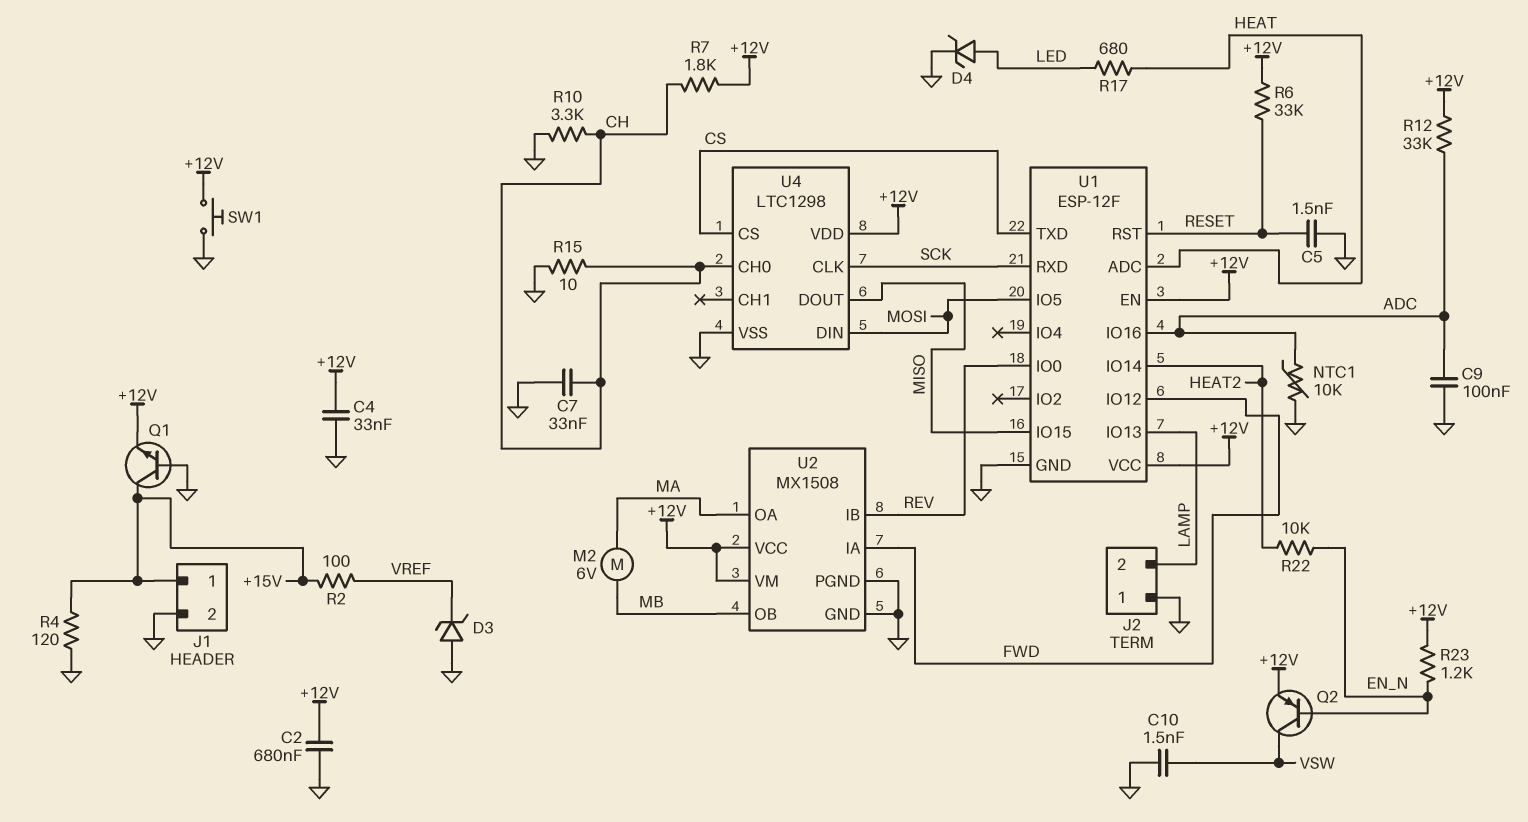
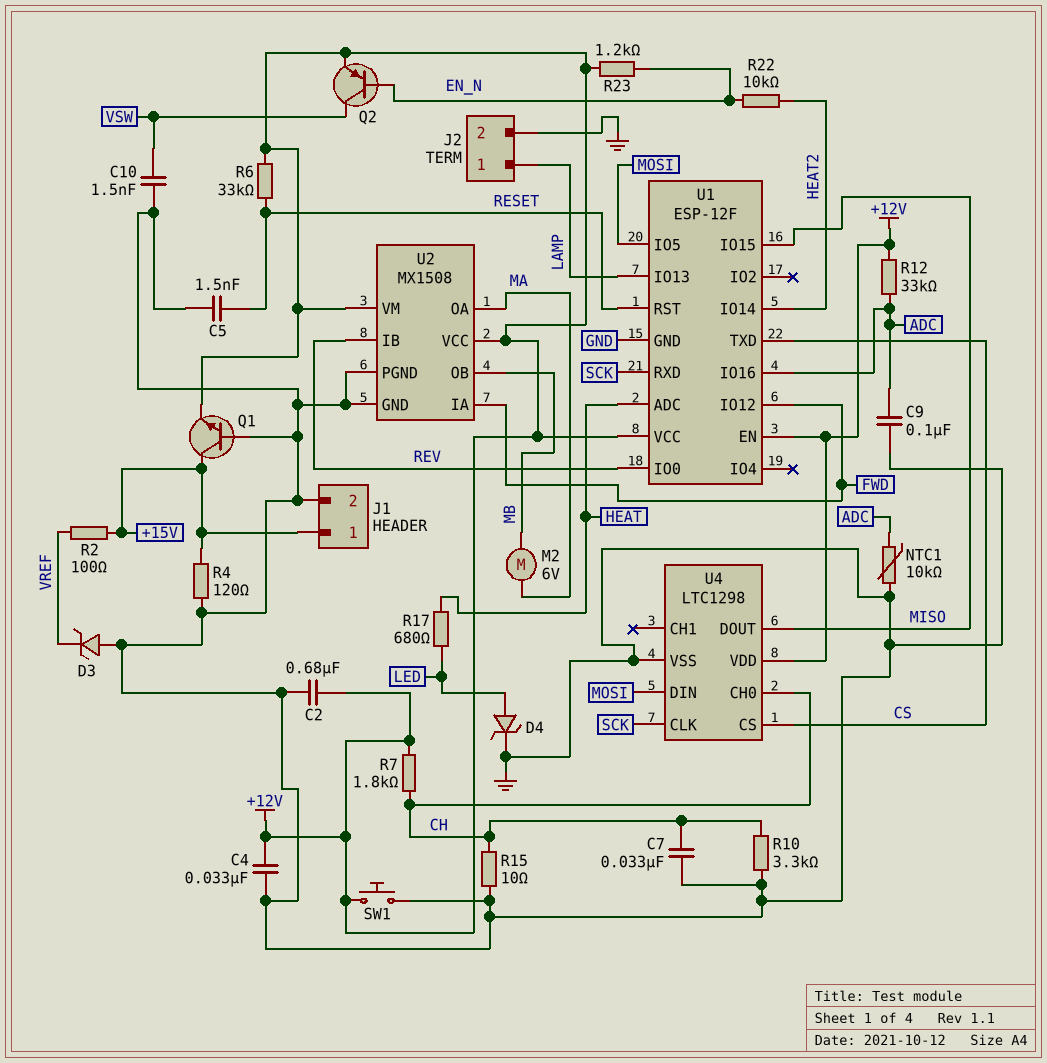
J2 pin 1: GND -> LAMP
J2 pin 2: LAMP -> GND

